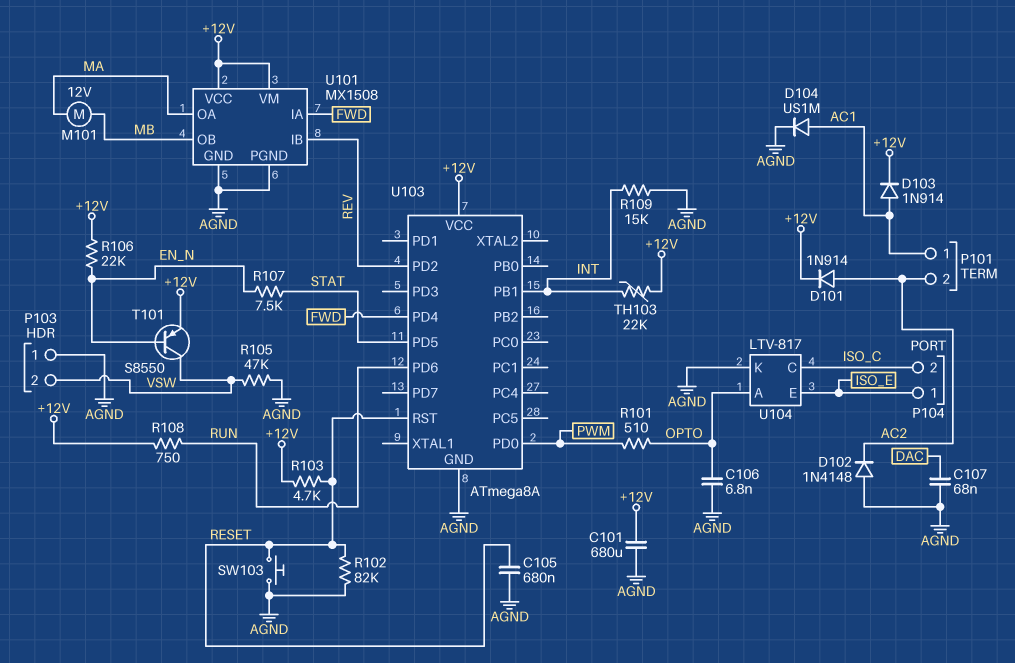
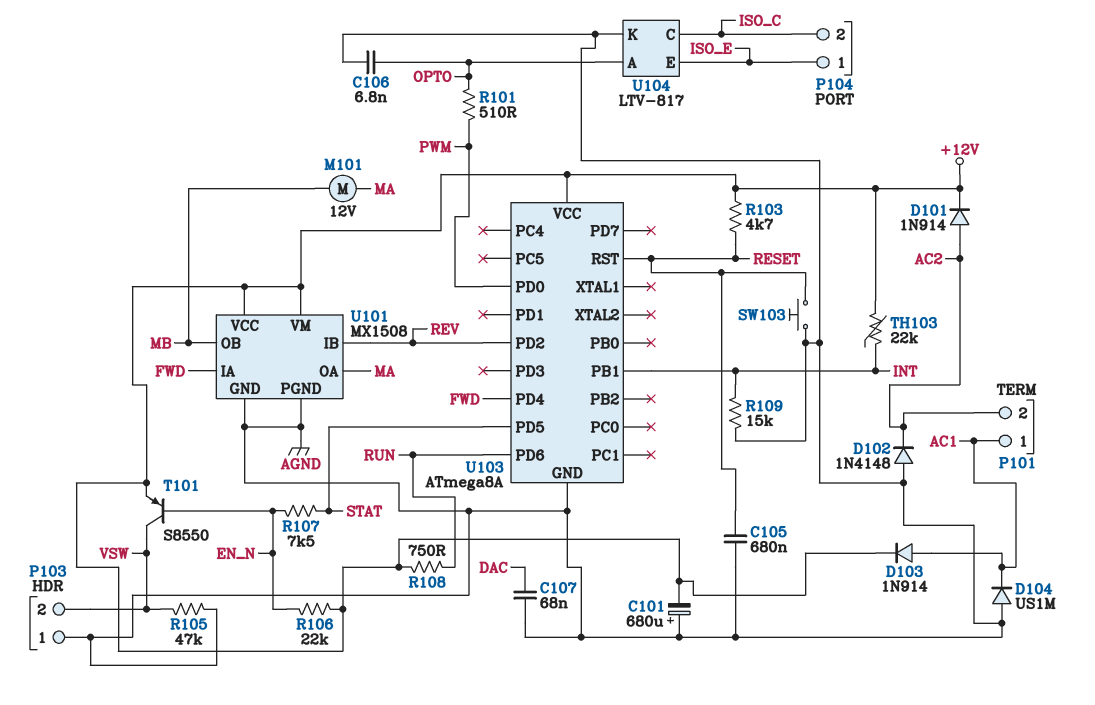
C101: 680uF (+12V, AGND) -> 680uF (plus AGND, minus +12V)
D104: diode US1M (A AC1, K AGND) -> diode US1M (A AGND, K AC1)
R102: 82k (AGND, RESET) -> none

